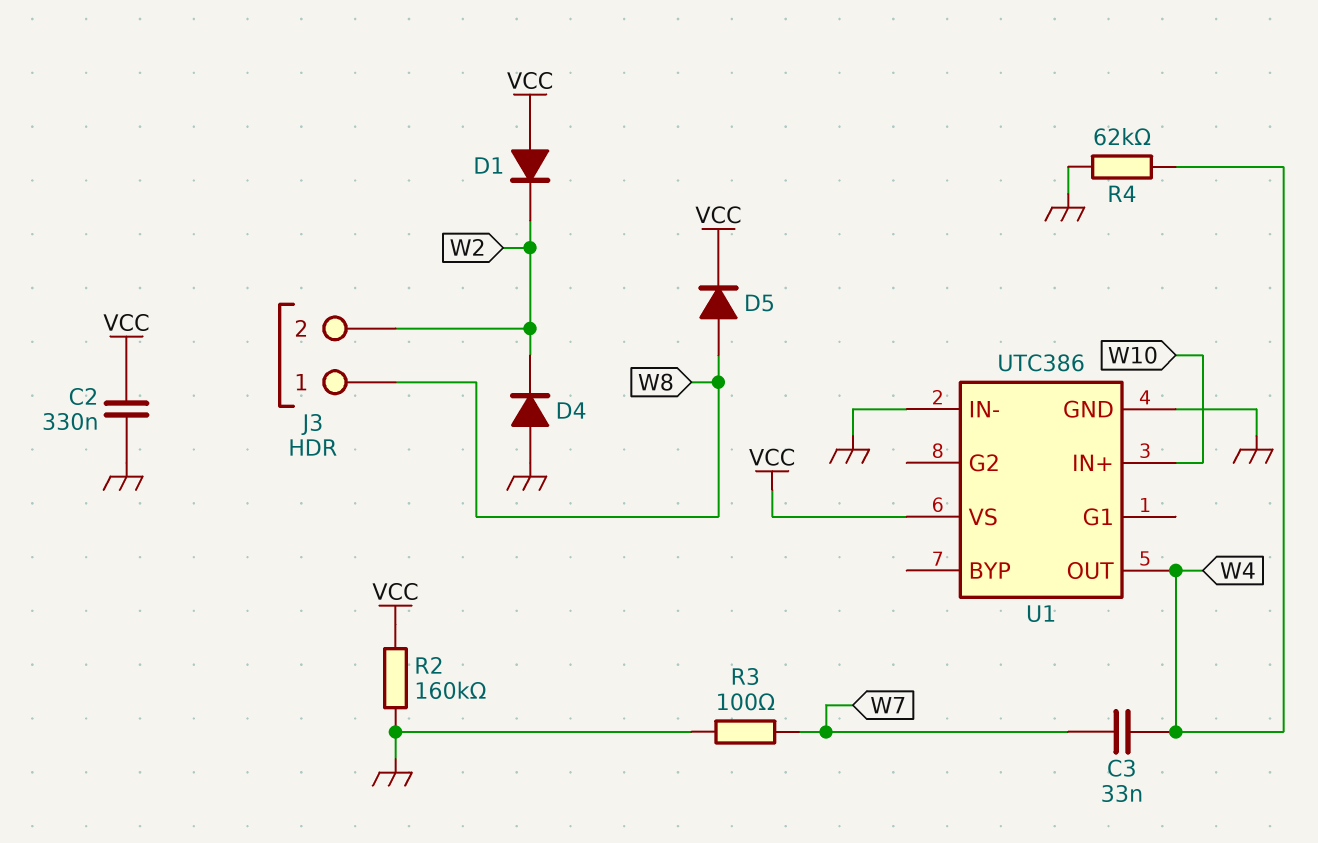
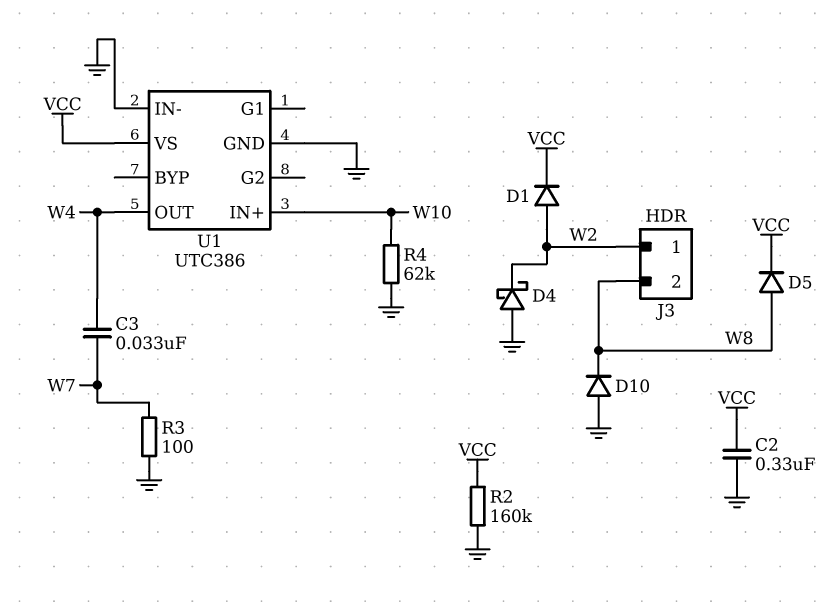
D1: diode (A VCC, K W2) -> diode (A W2, K VCC)
D4: diode (A GND, K W2) -> schottky (A GND, K W2)
D10: none -> diode (A GND, K W8)
J3 pin 1: W8 -> W2
J3 pin 2: W2 -> W8
R4: 62k (GND, W4) -> 62k (GND, W10)

